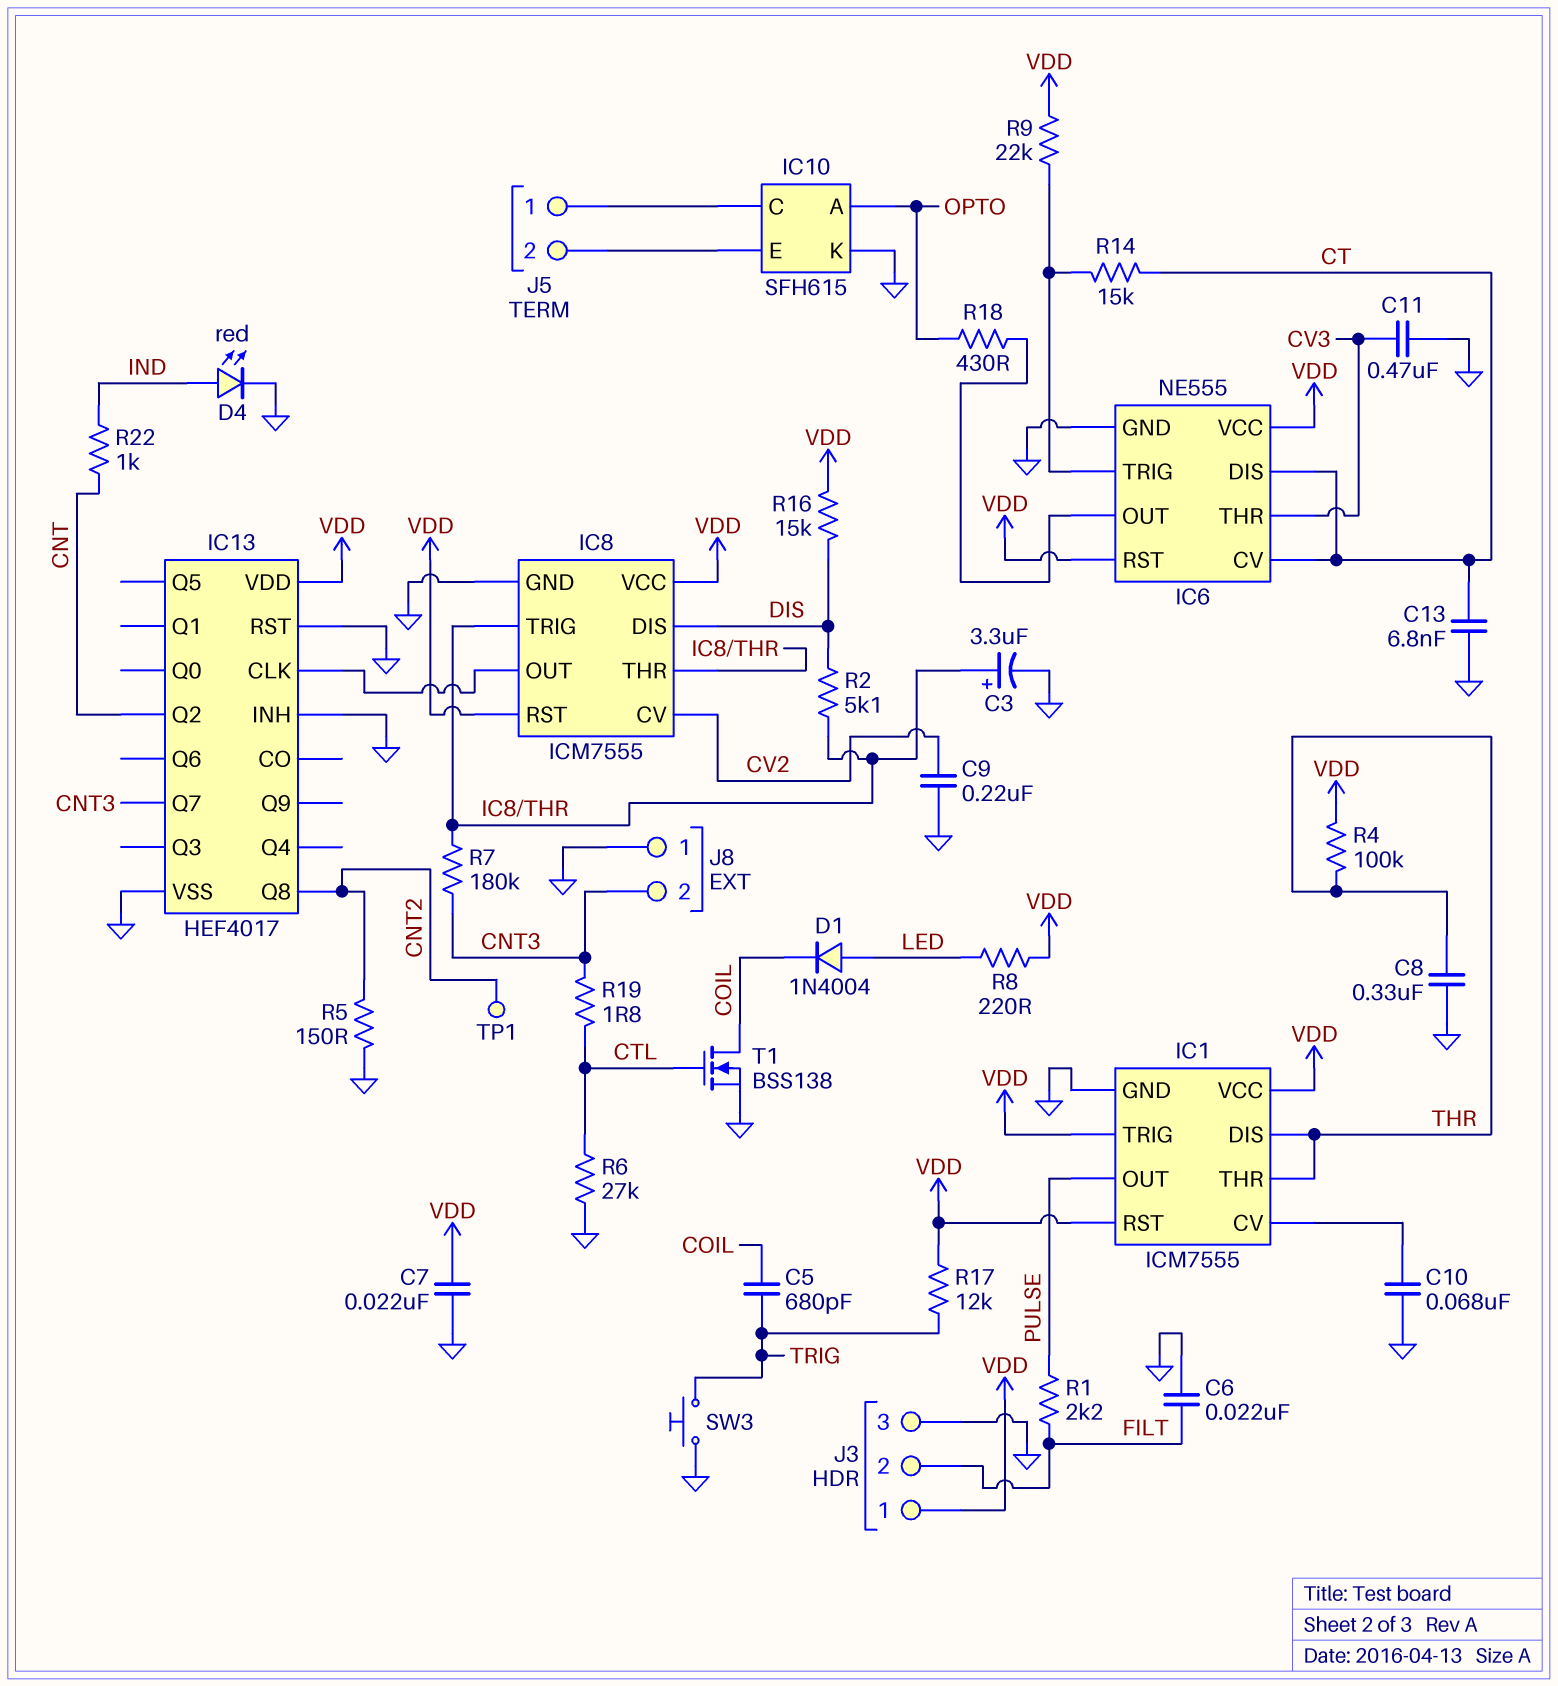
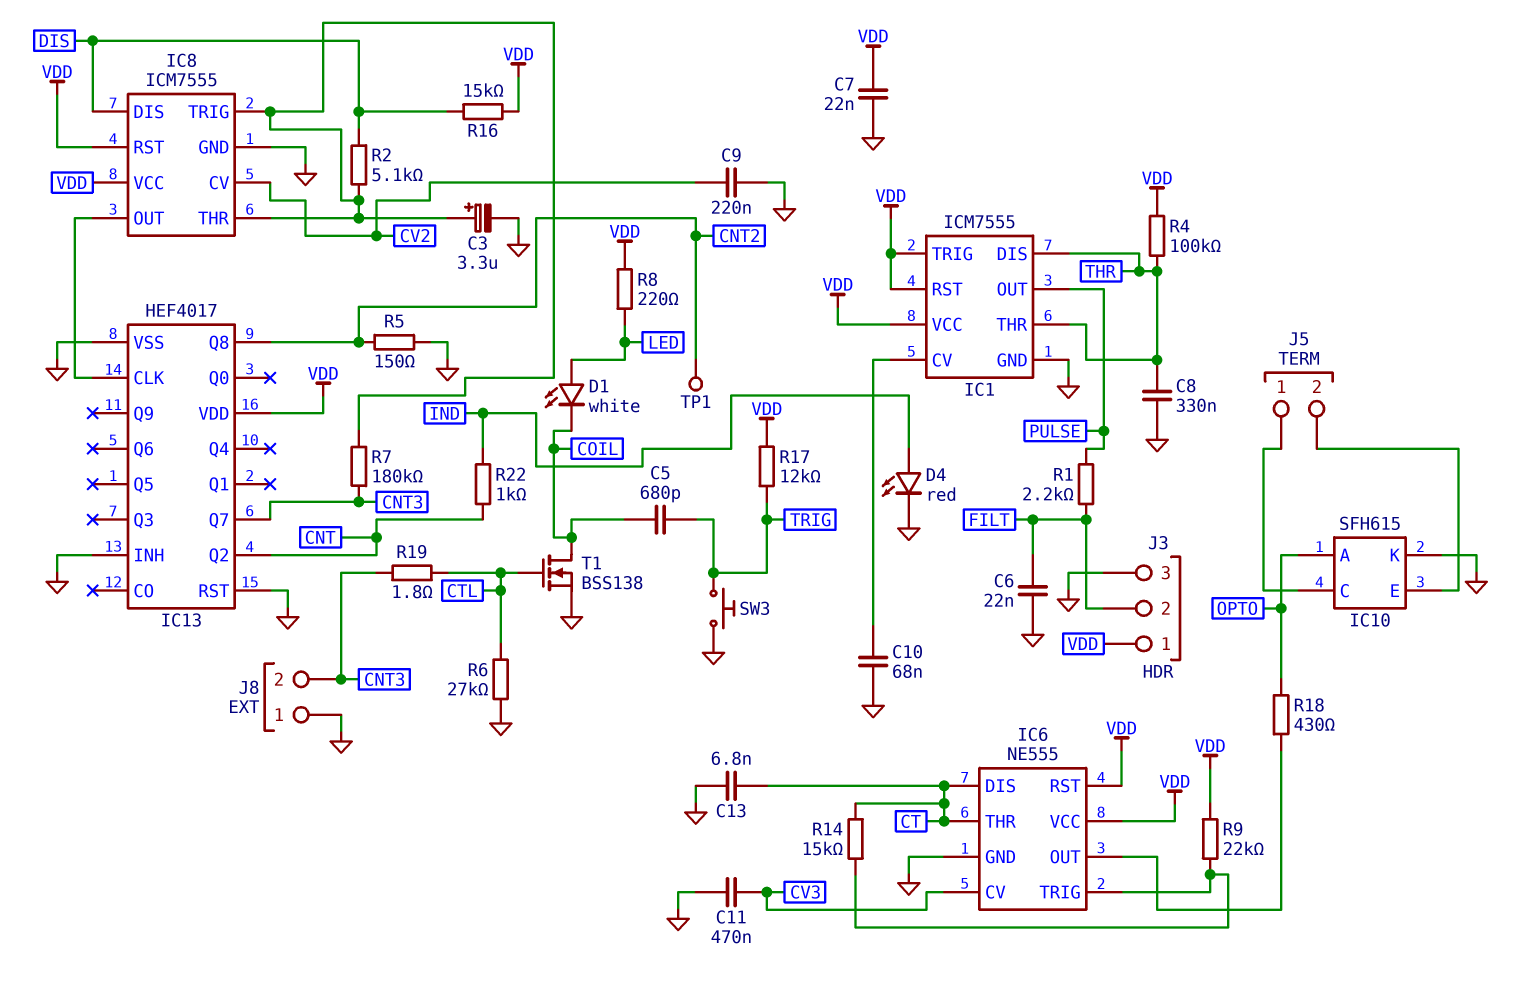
D1: diode 1N4004 (A LED, K COIL) -> LED white (A LED, K COIL)
IC6 pin CV: CT -> CV3
IC6 pin THR: CV3 -> CT

